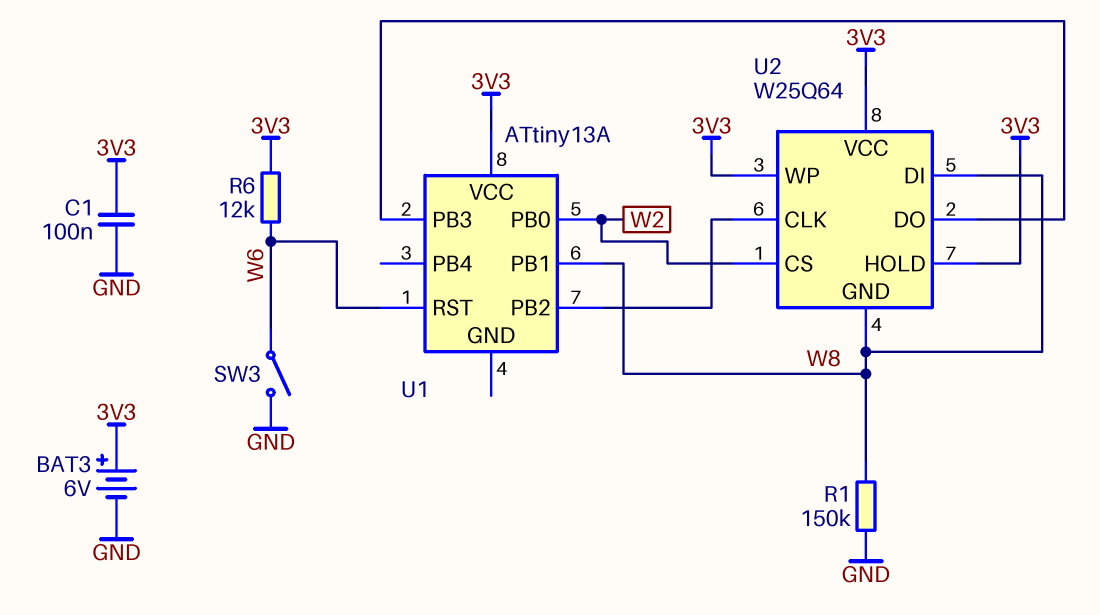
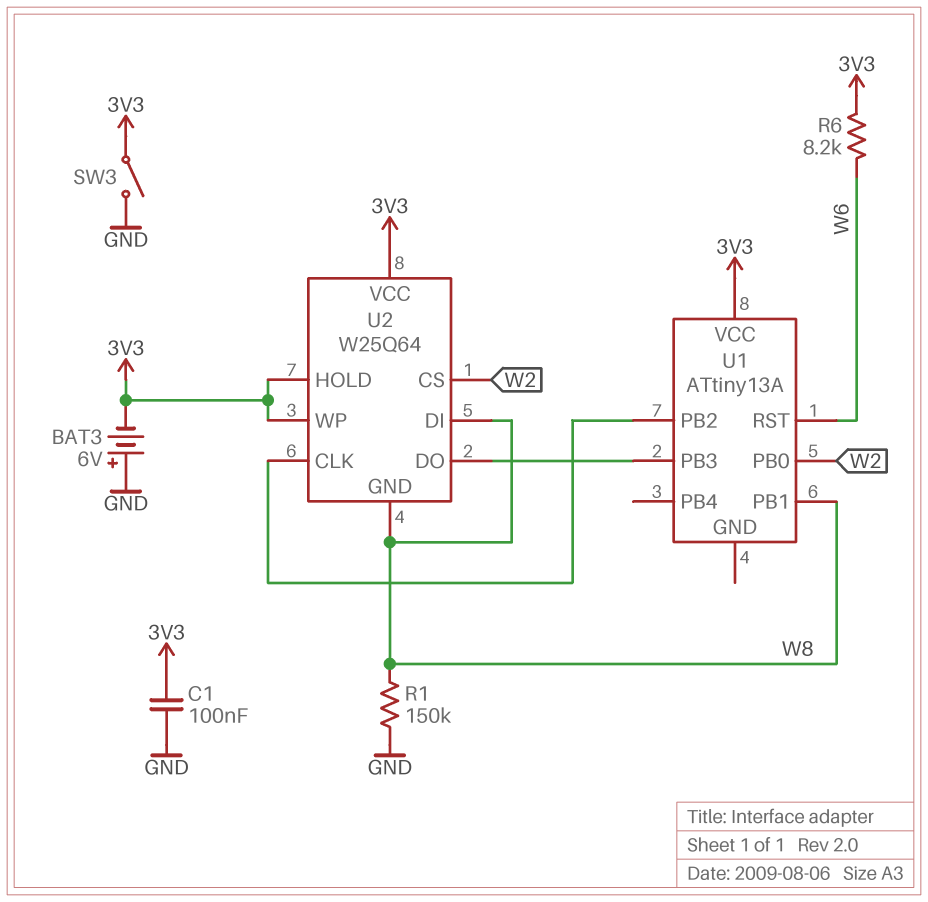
BAT3: 6V (plus 3V3, minus GND) -> 6V (plus GND, minus 3V3)
R6: 12k (3V3, W6) -> 8.2k (3V3, W6)
SW3: switch (GND, W6) -> switch (3V3, GND)

